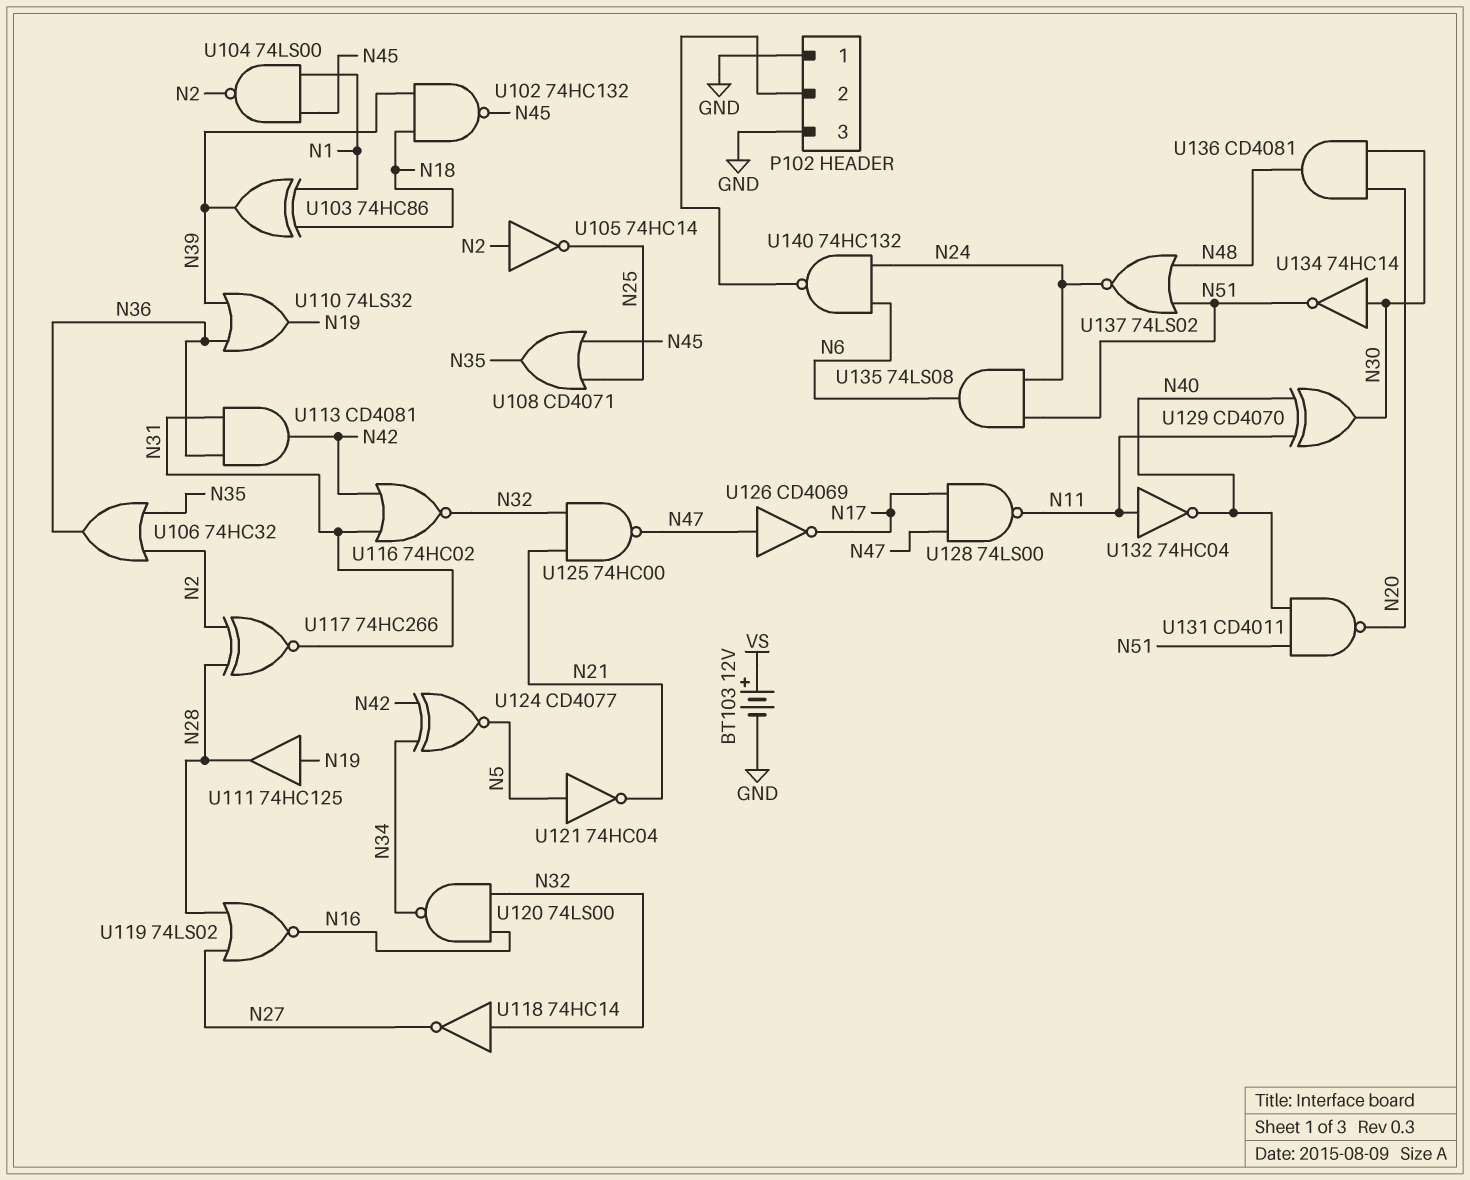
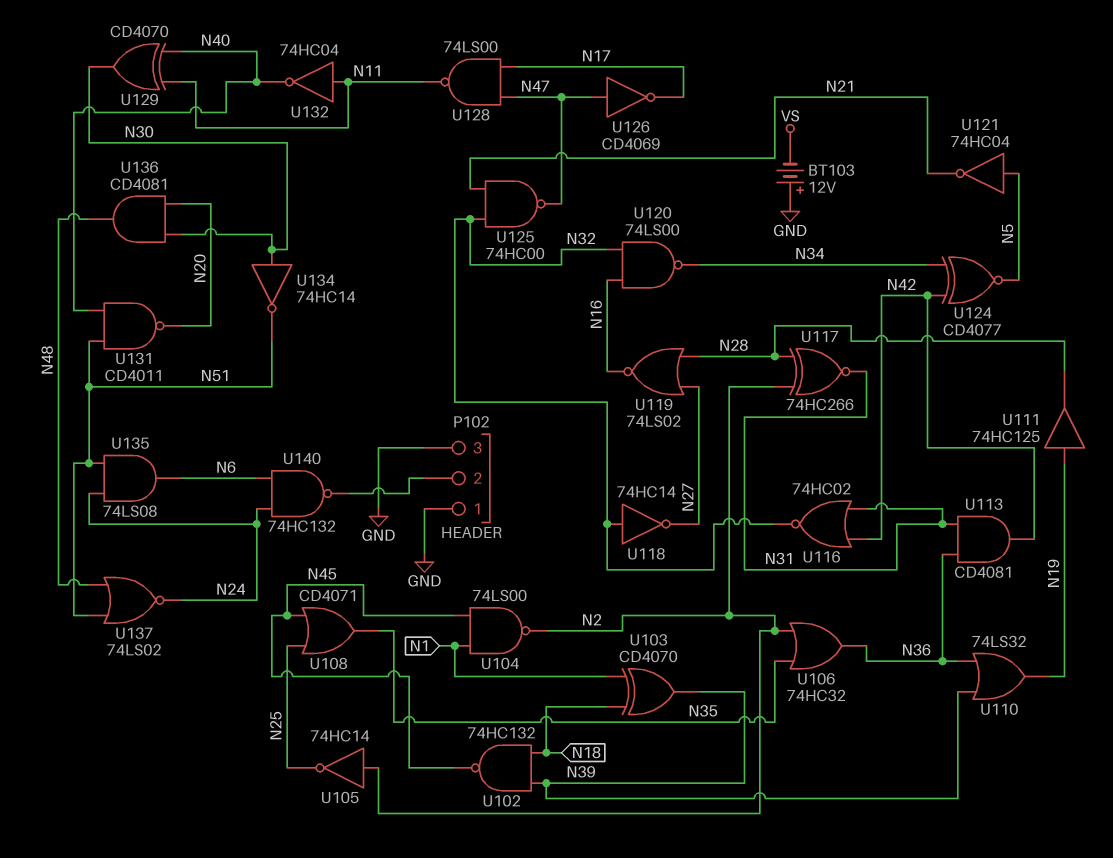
BT103: 12V (plus VS, minus GND) -> 12V (plus GND, minus VS)
U103: XOR 74HC86 (in N1, in N18, out N39) -> XOR CD4070 (in N1, in N18, out N39)

